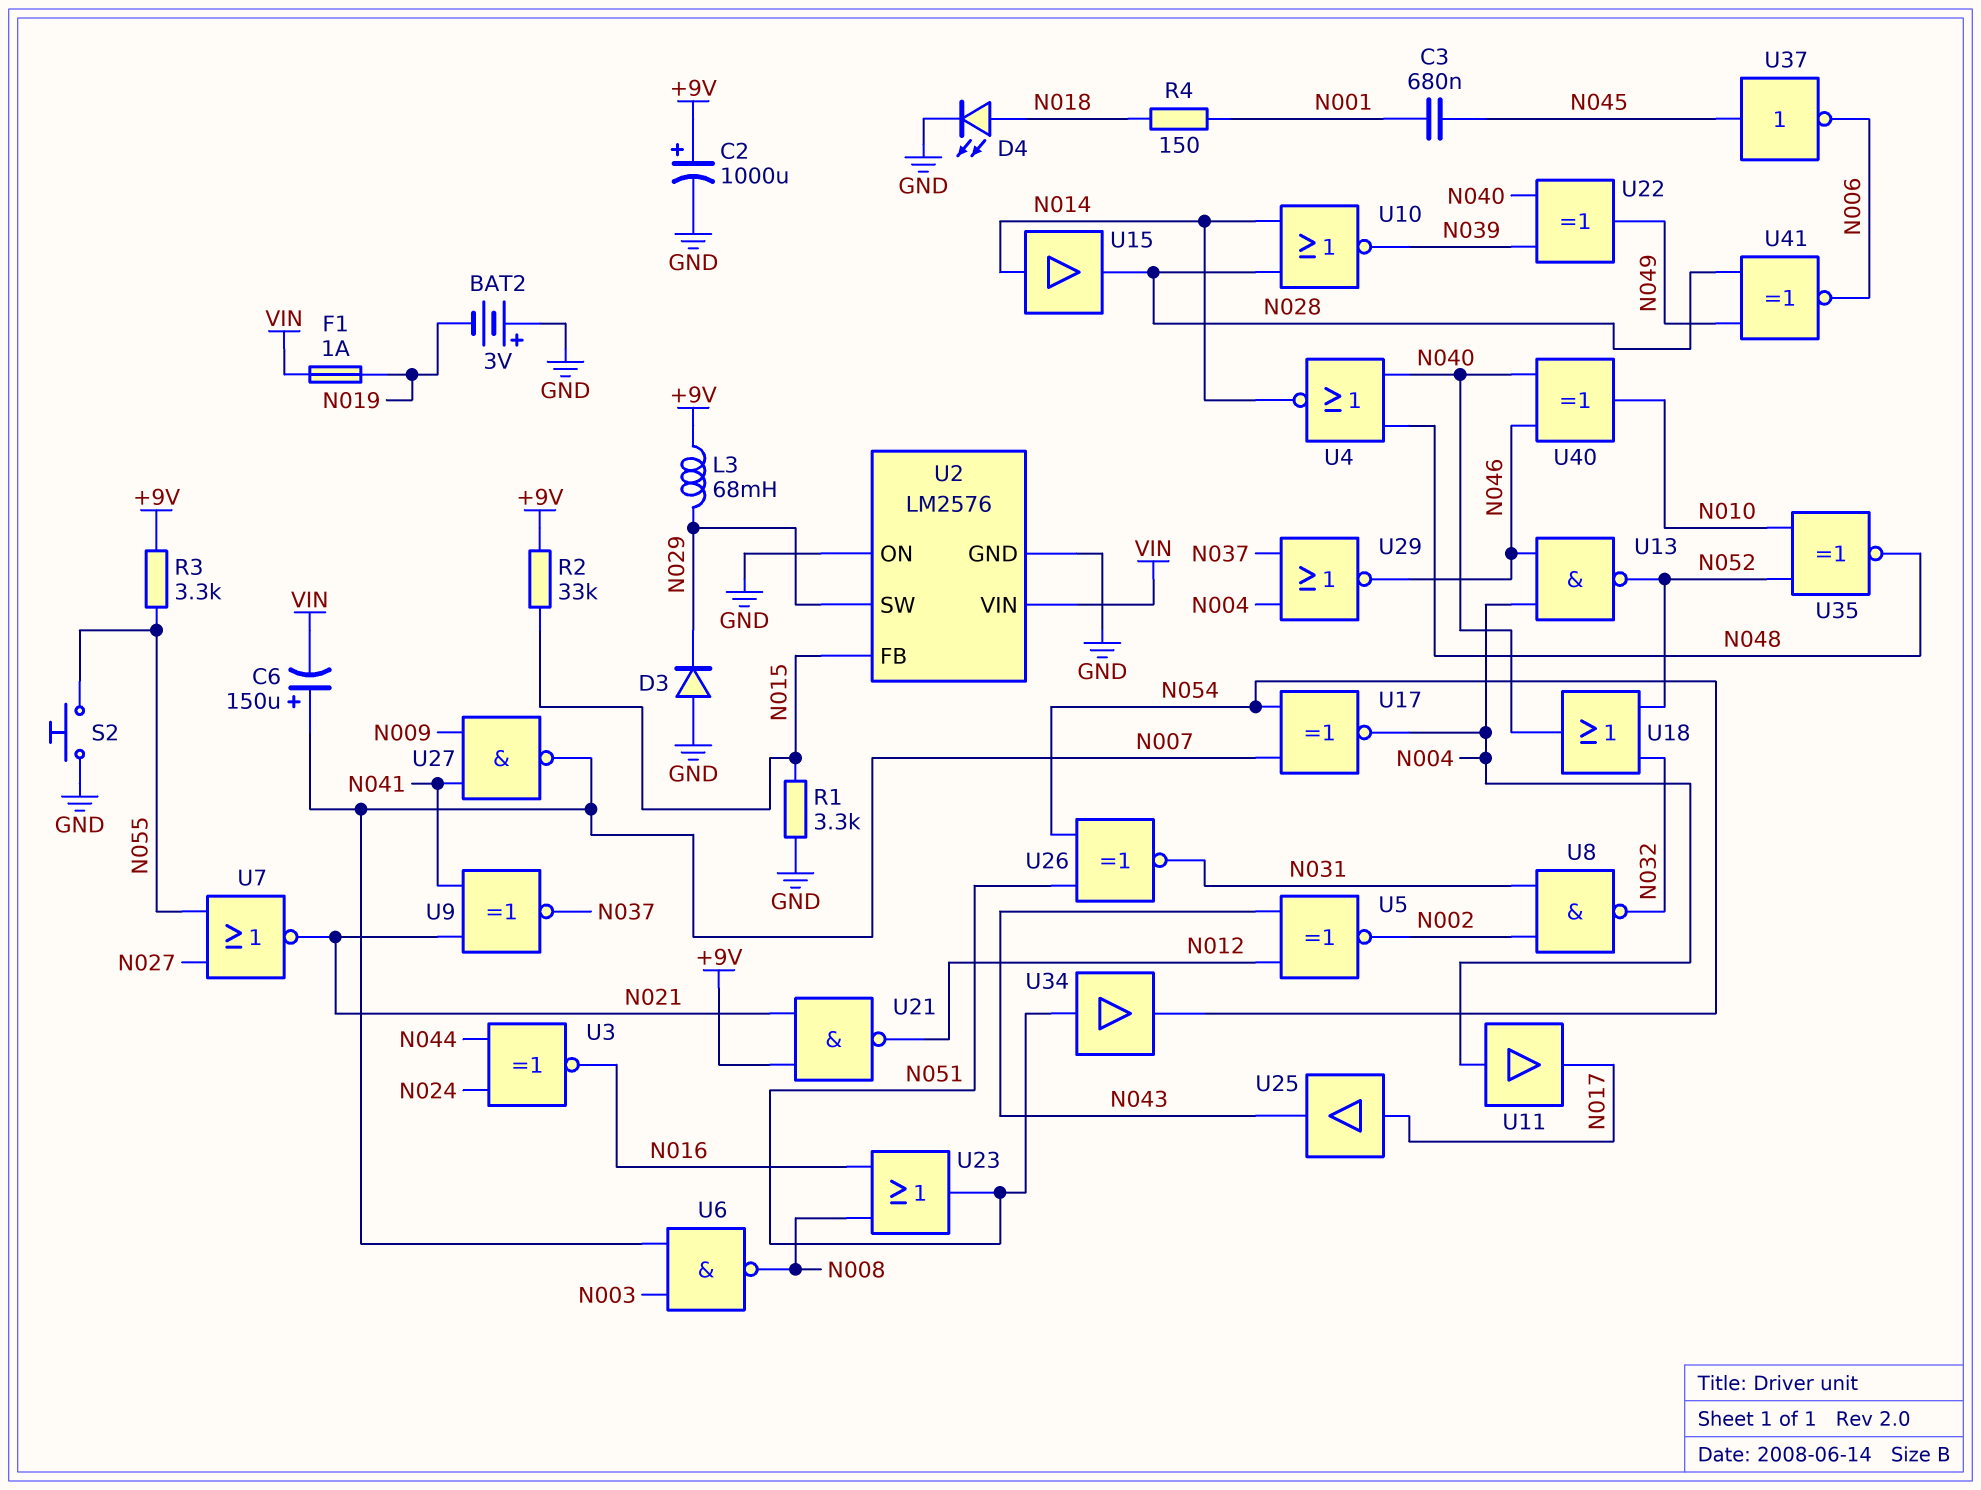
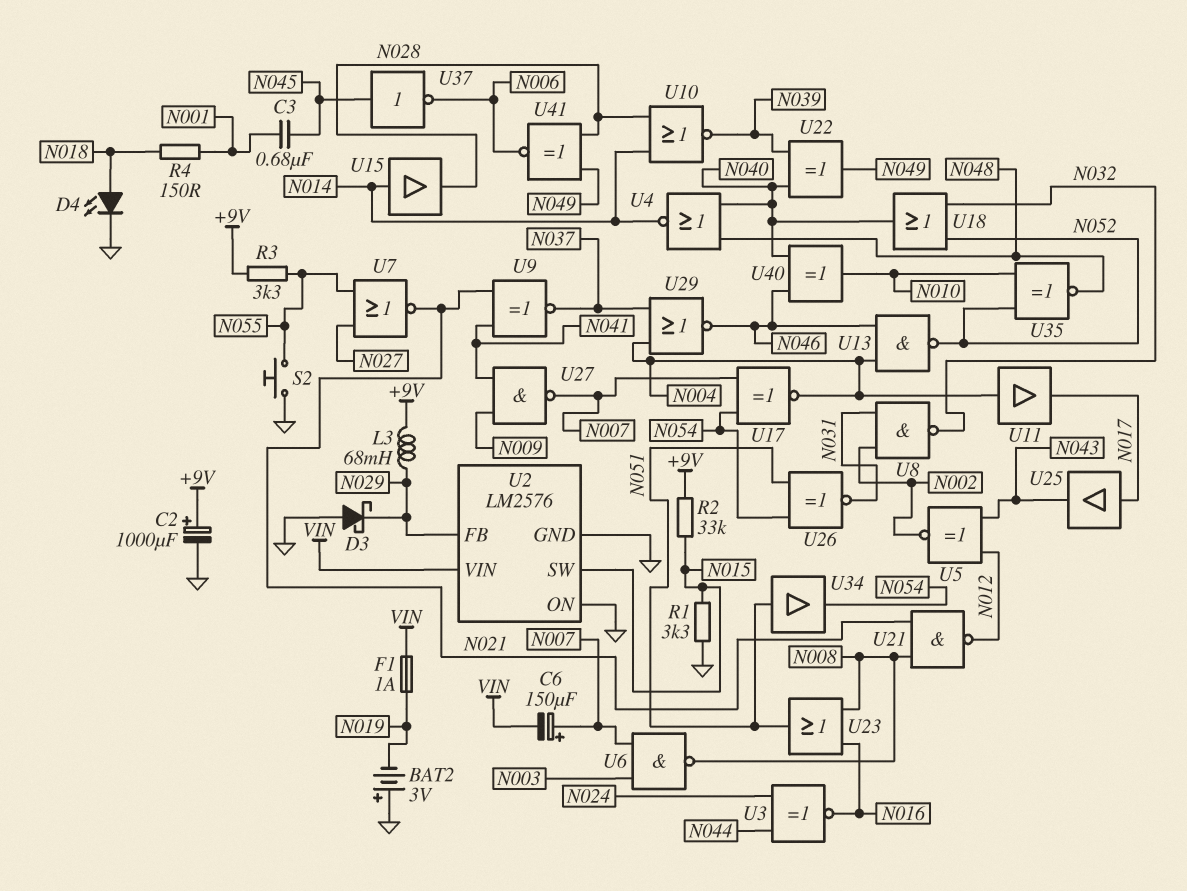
D3: diode (A GND, K N029) -> schottky (A GND, K N029)
U2 pin FB: N015 -> N029
U2 pin SW: N029 -> N015
U21: NAND (in +9V, in N021, out N012) -> NAND (in N008, in N021, out N012)

